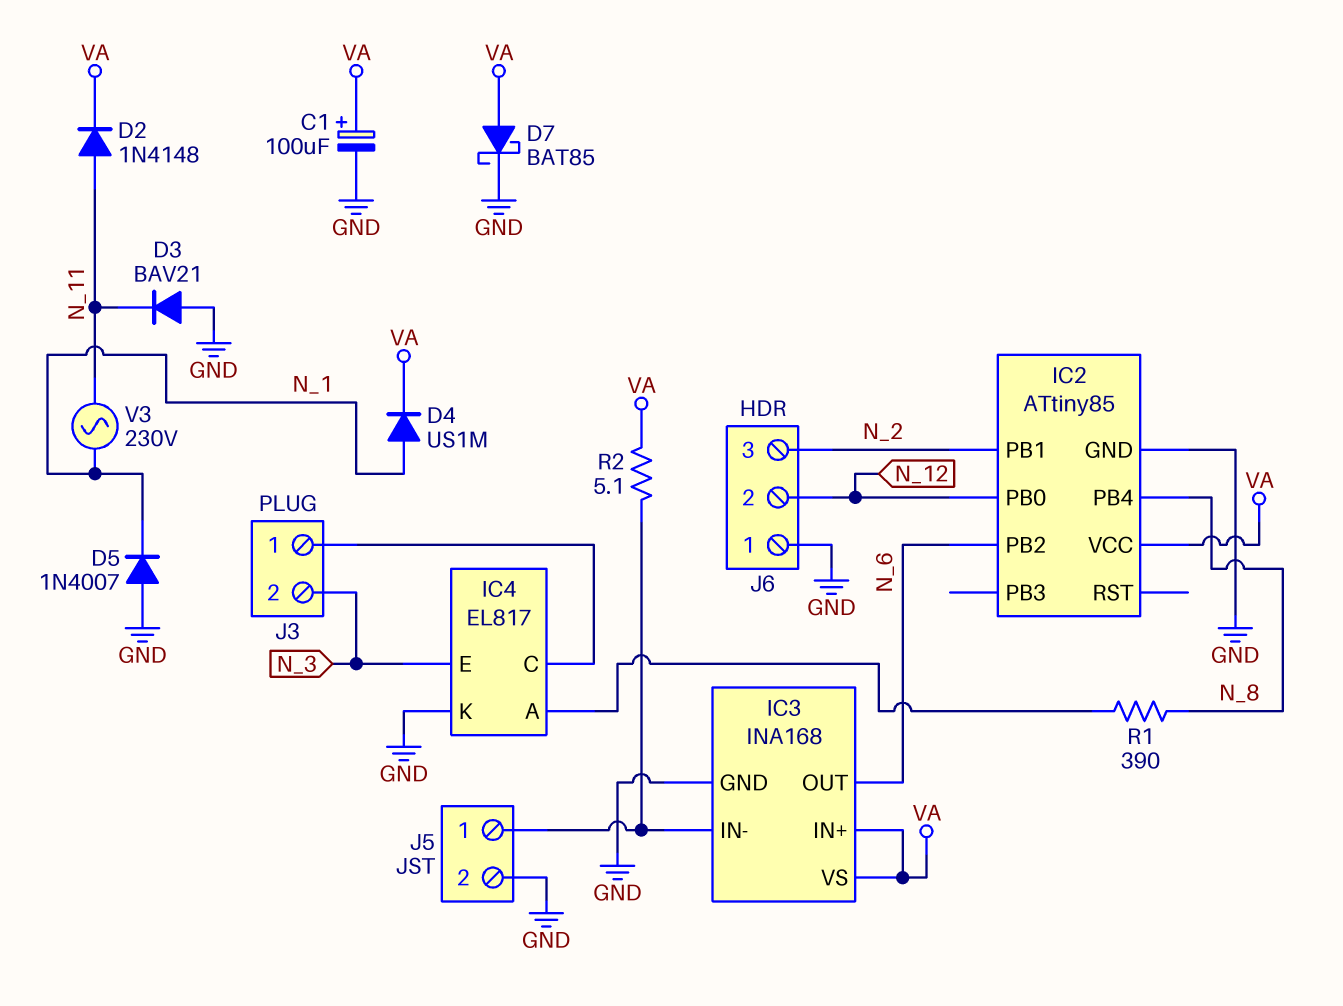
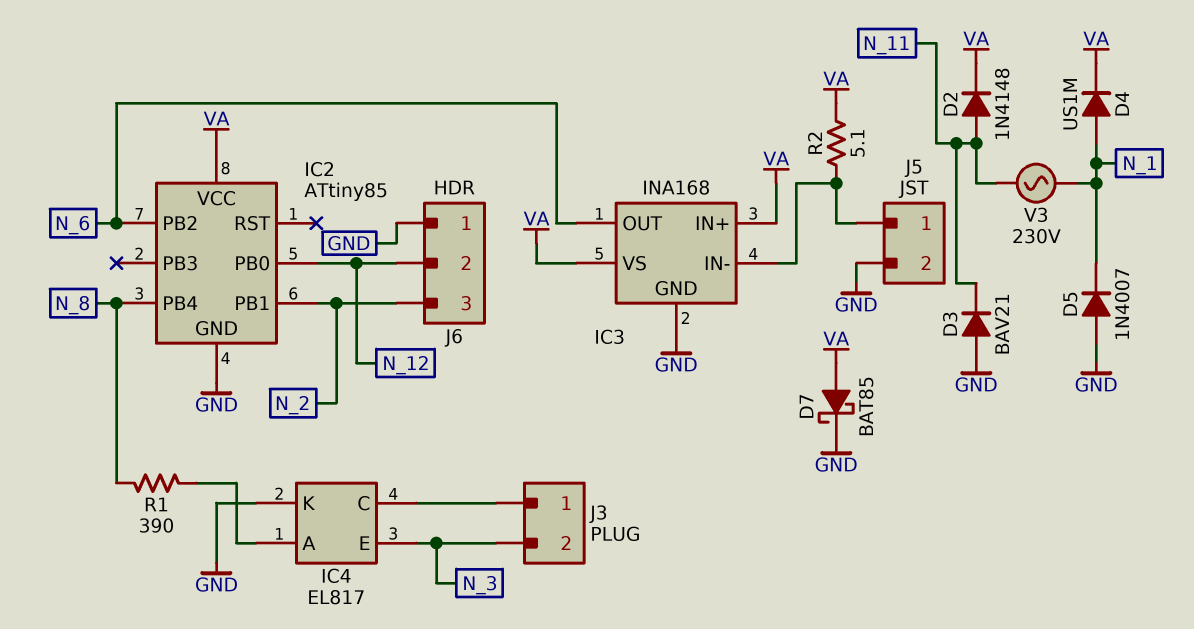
C1: 100uF (plus VA, minus GND) -> none

